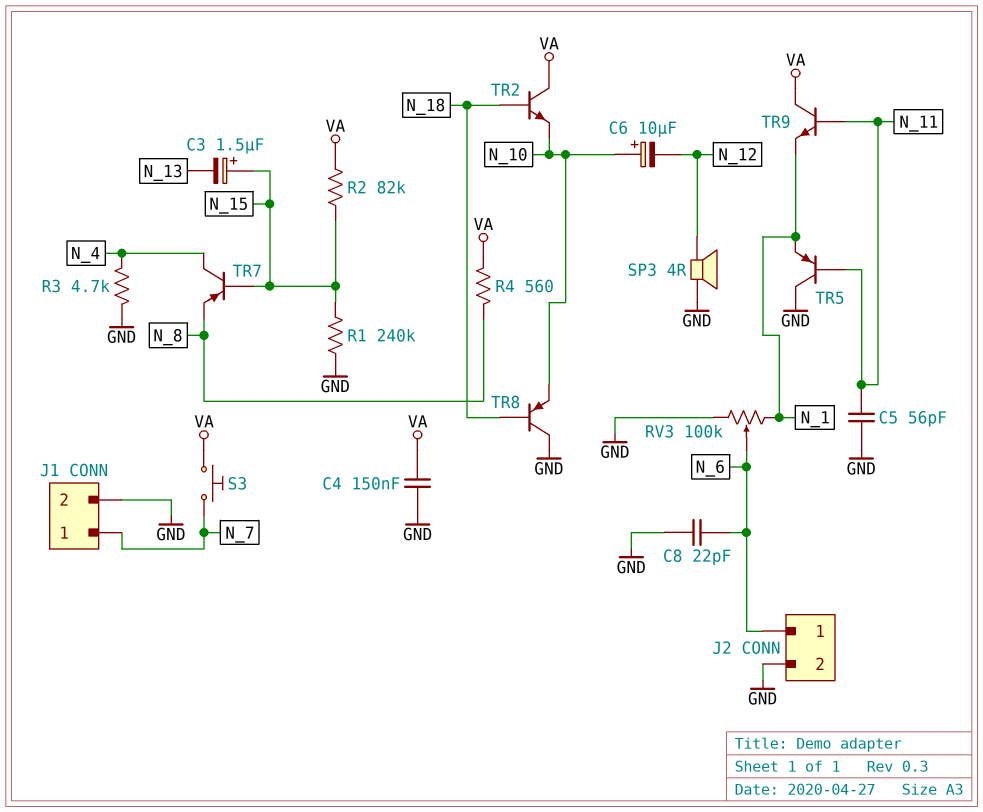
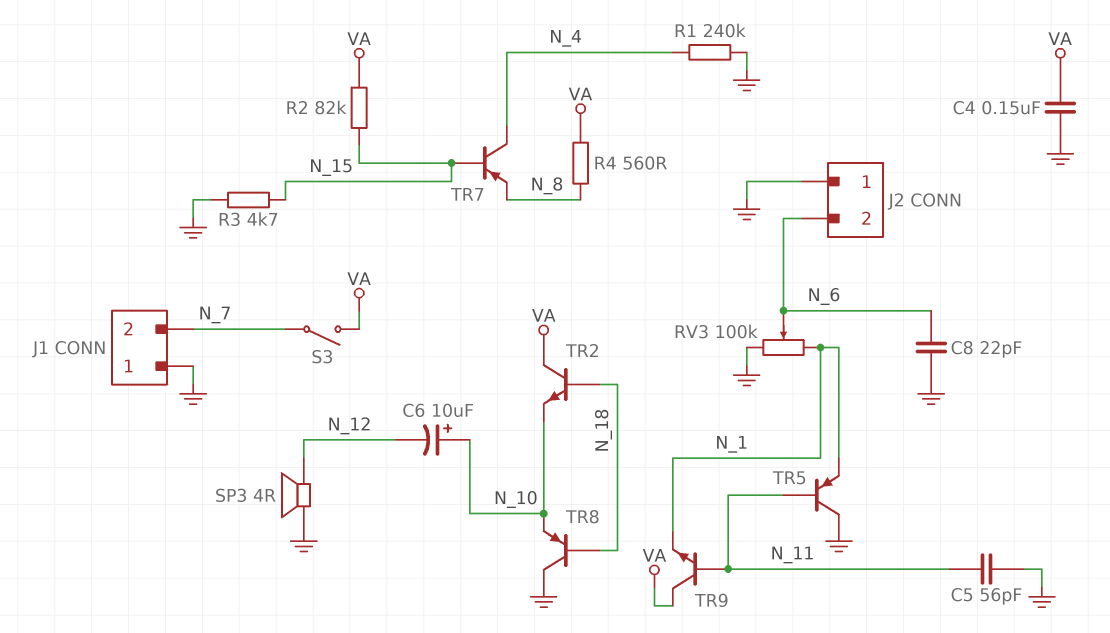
C3: 1.5uF (plus N_15, minus N_13) -> none
J1 pin 1: N_7 -> GND
J1 pin 2: GND -> N_7
J2 pin 1: N_6 -> GND
J2 pin 2: GND -> N_6
R1: 240k (GND, N_15) -> 240k (GND, N_4)
R3: 4.7k (GND, N_4) -> 4.7k (GND, N_15)
S3: button (N_7, VA) -> switch (N_7, VA)

